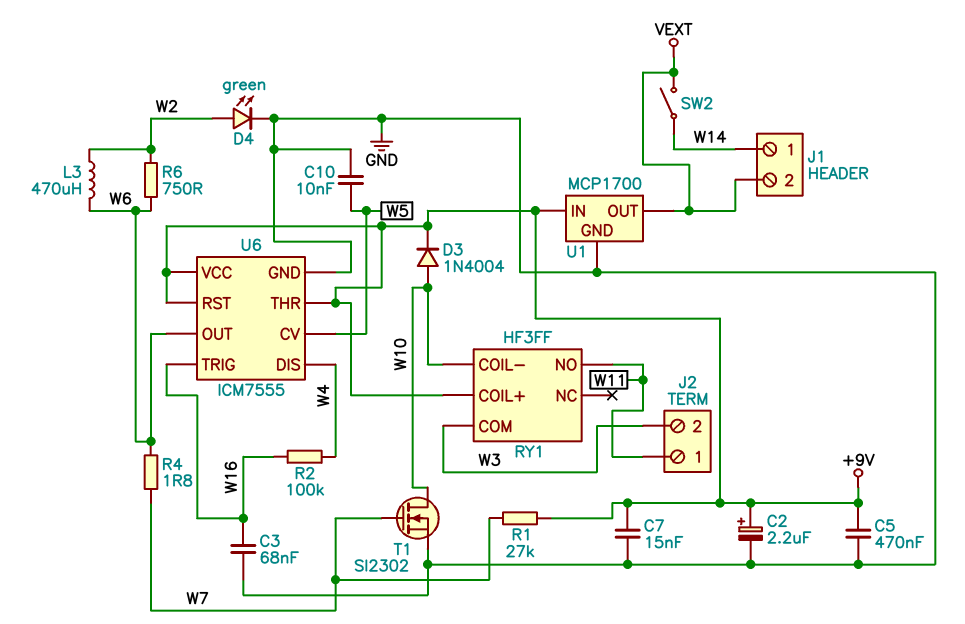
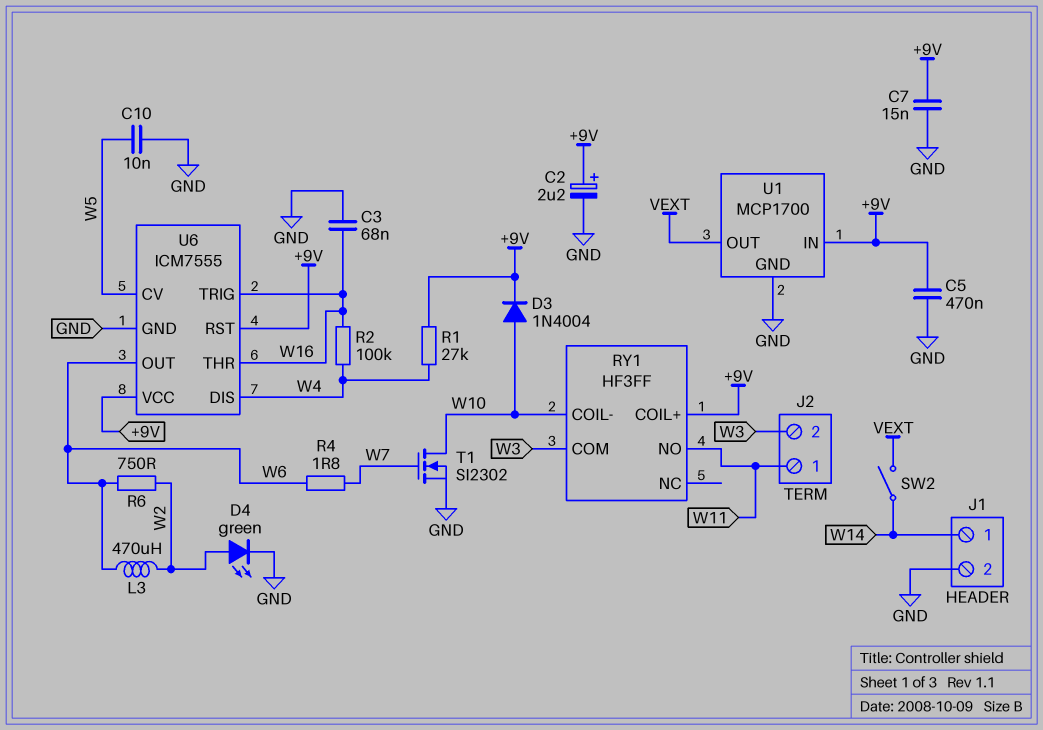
J1 pin 2: VEXT -> GND
R1: 27k (+9V, W7) -> 27k (+9V, W4)
U6 pin THR: +9V -> W16

